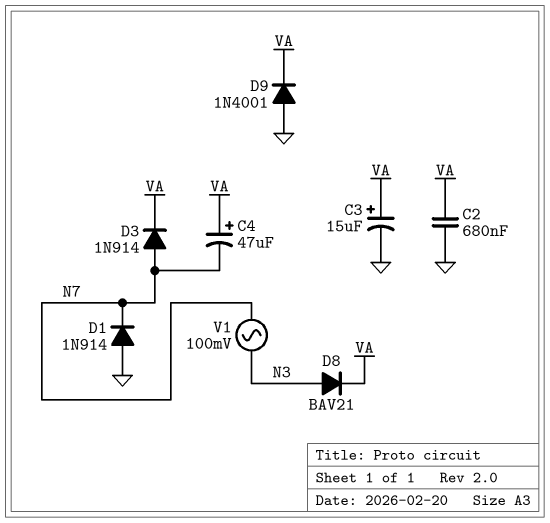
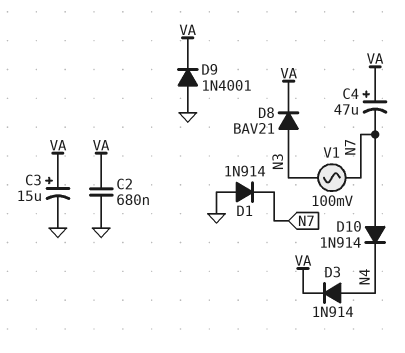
D3: diode 1N914 (A N7, K VA) -> diode 1N914 (A N4, K VA)
D10: none -> diode 1N914 (A N7, K N4)

